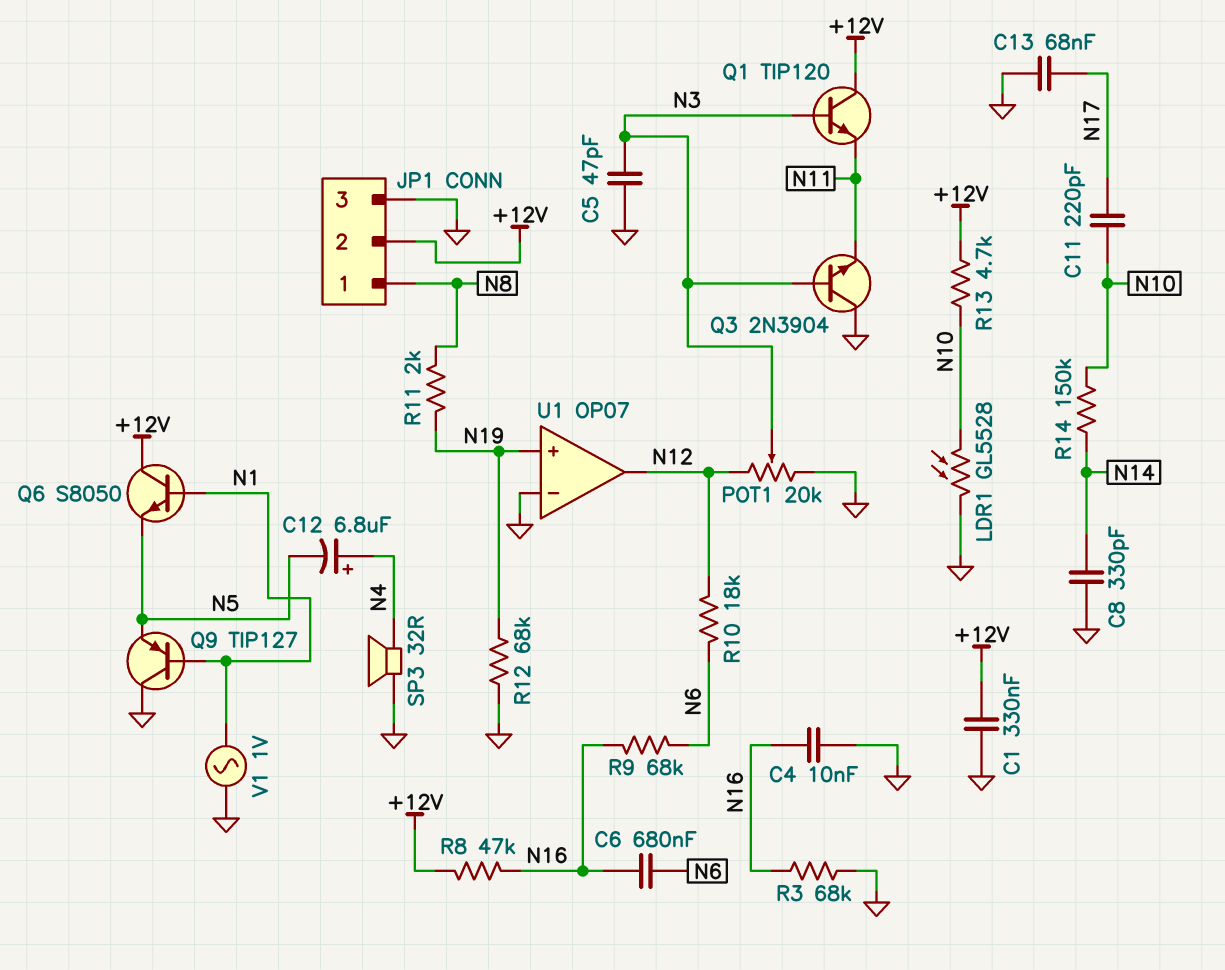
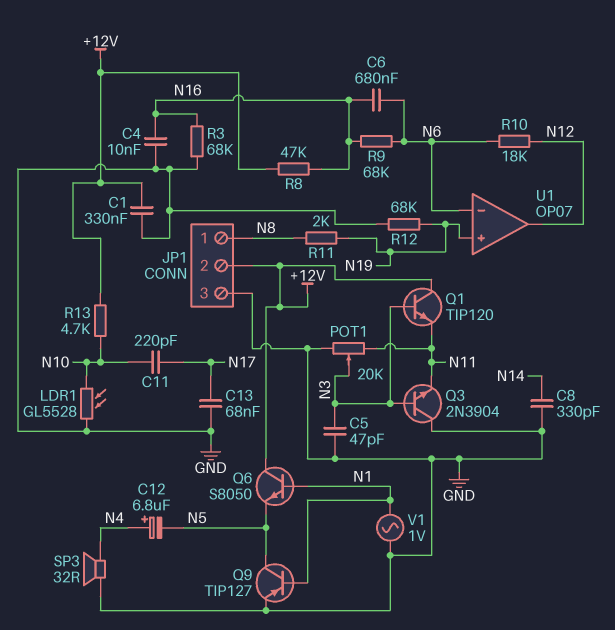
POT1: 20k (GND, N12, wiper N3) -> 20k (GND, N11, wiper N3)
Q9: PNP TIP127 (B N1, C GND, E N5) -> PNP TIP127 (B N1, C N5, E GND)
R14: 150k (N10, N14) -> none
U1 pin in-: GND -> N6

